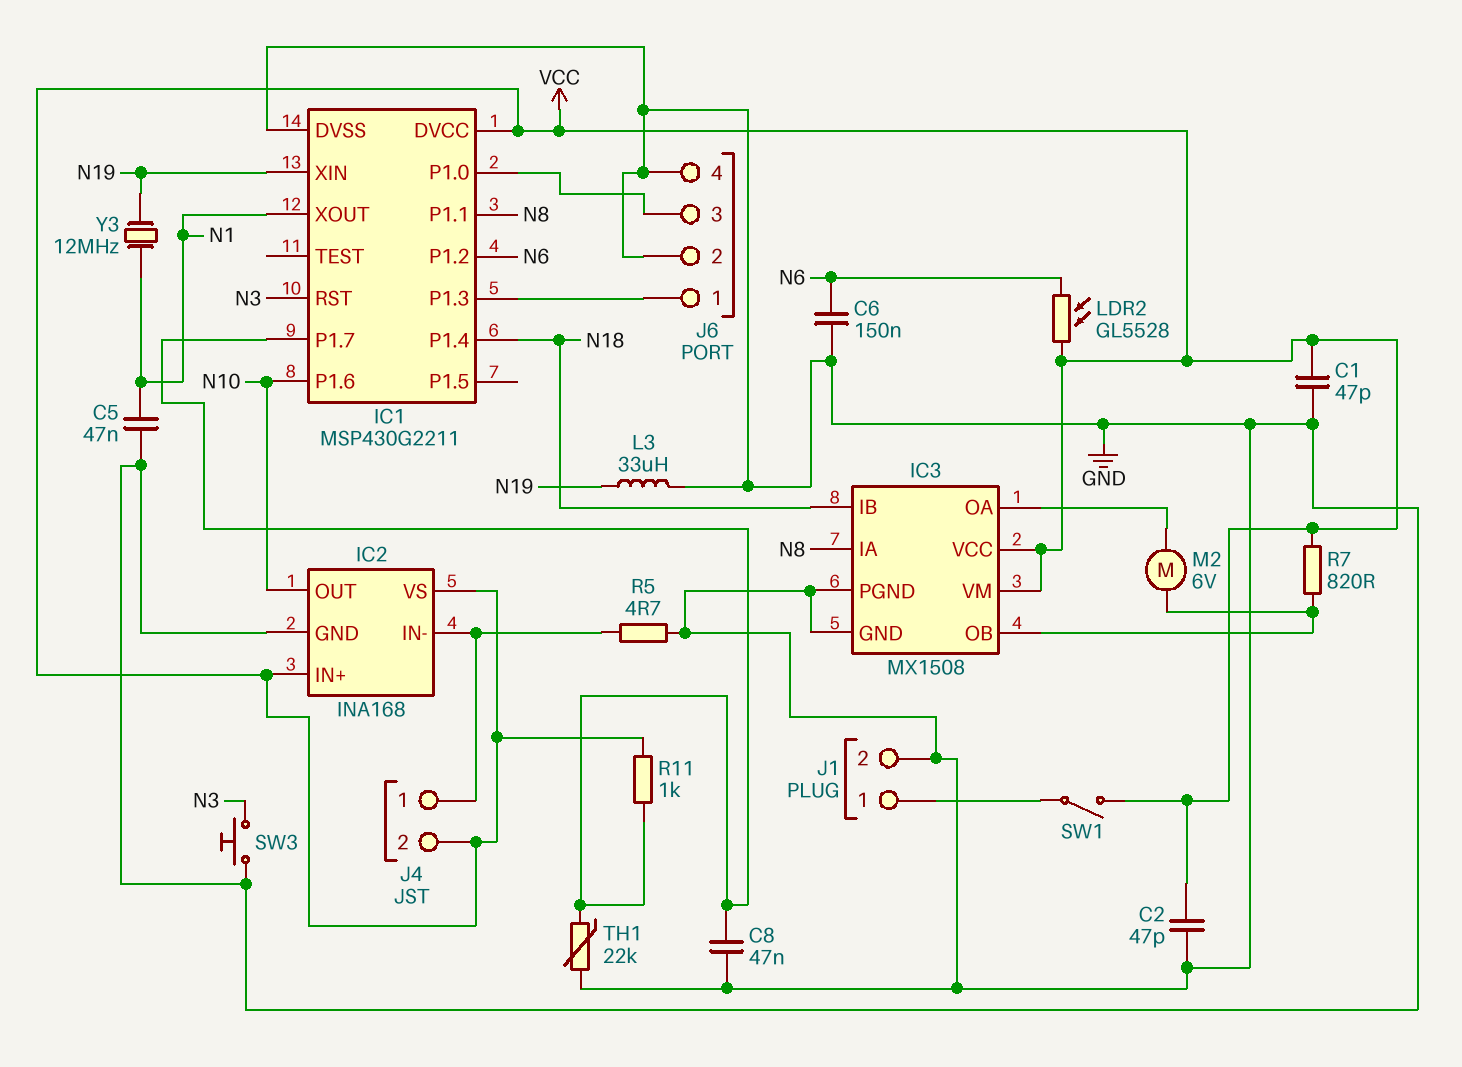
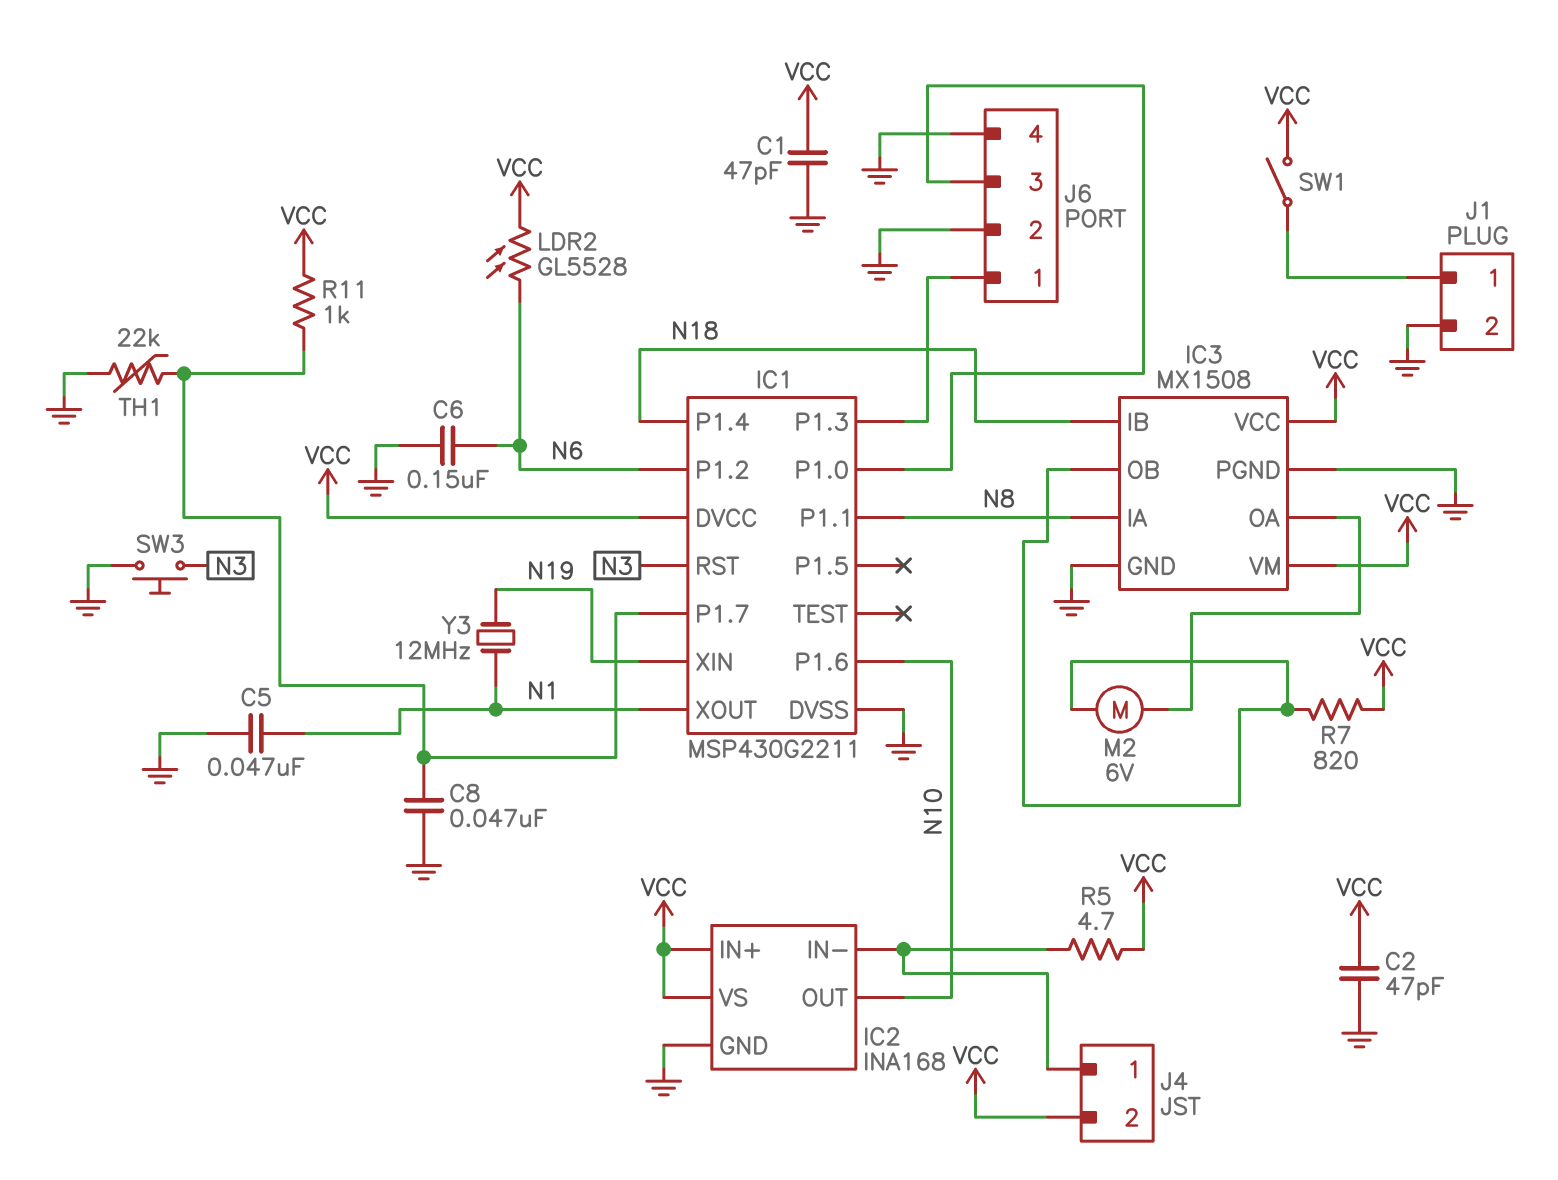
L3: 33uH (GND, N19) -> none
R5: 4.7 (GND, IC2/IN-) -> 4.7 (IC2/IN-, VCC)

